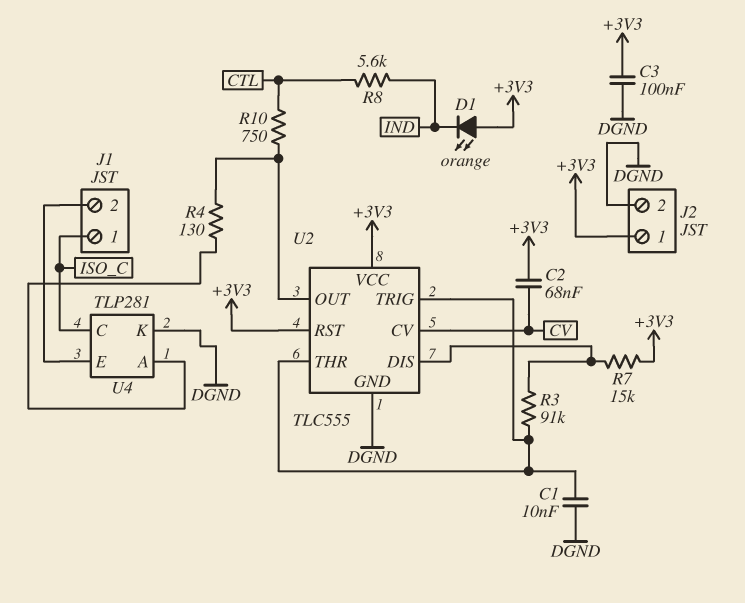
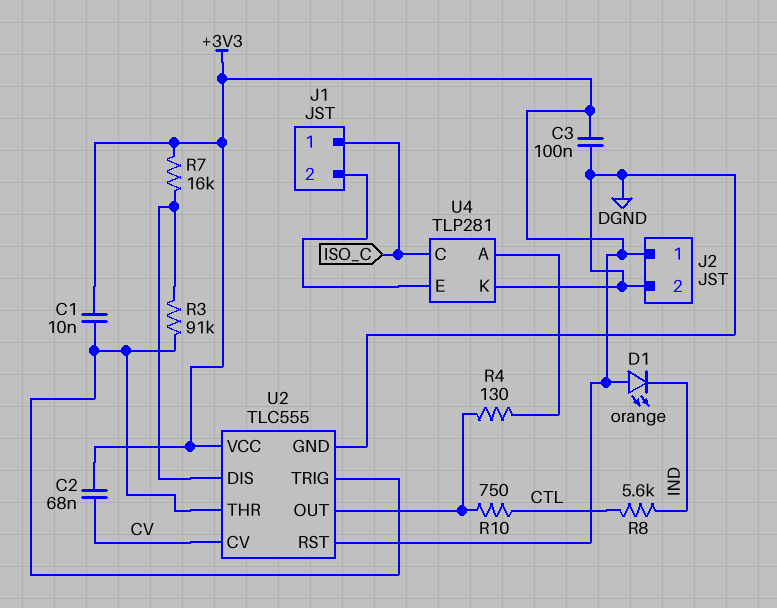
C1: 10nF (DGND, U2/THR) -> 10nF (+3V3, U2/THR)
R7: 15k (+3V3, U2/DIS) -> 16k (+3V3, U2/DIS)

